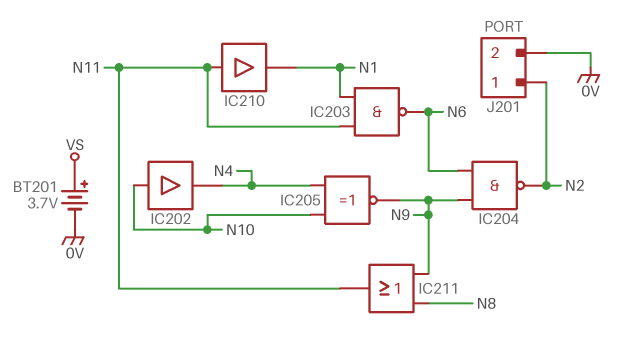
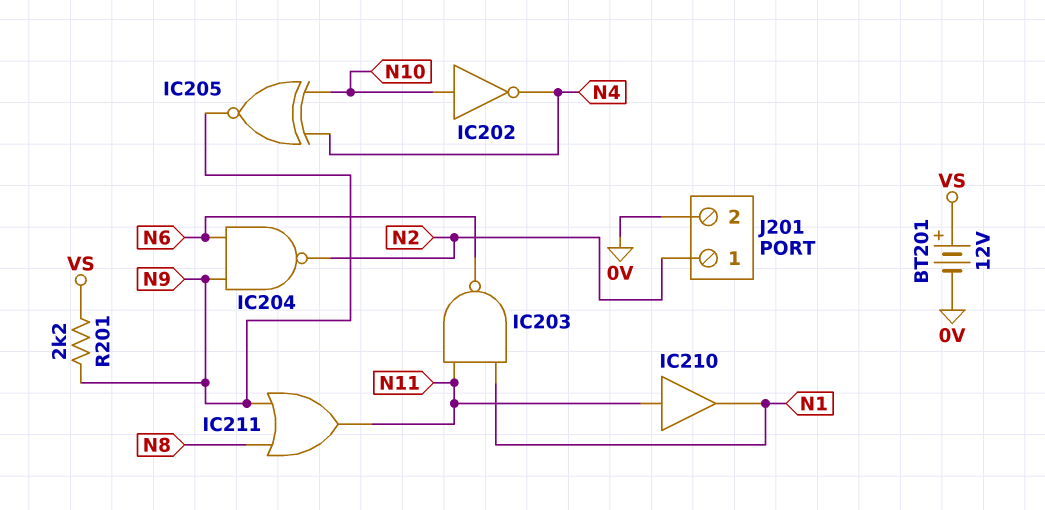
BT201: 3.7V (plus VS, minus 0V) -> 12V (plus VS, minus 0V)
IC202: buffer (in N10, out N4) -> NOT (in N10, out N4)
R201: none -> 2.2k (N9, VS)

